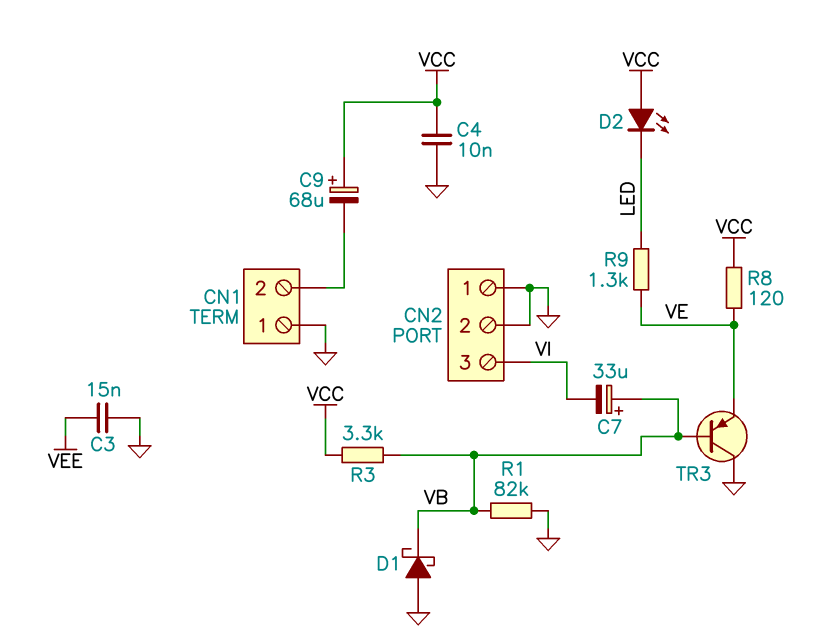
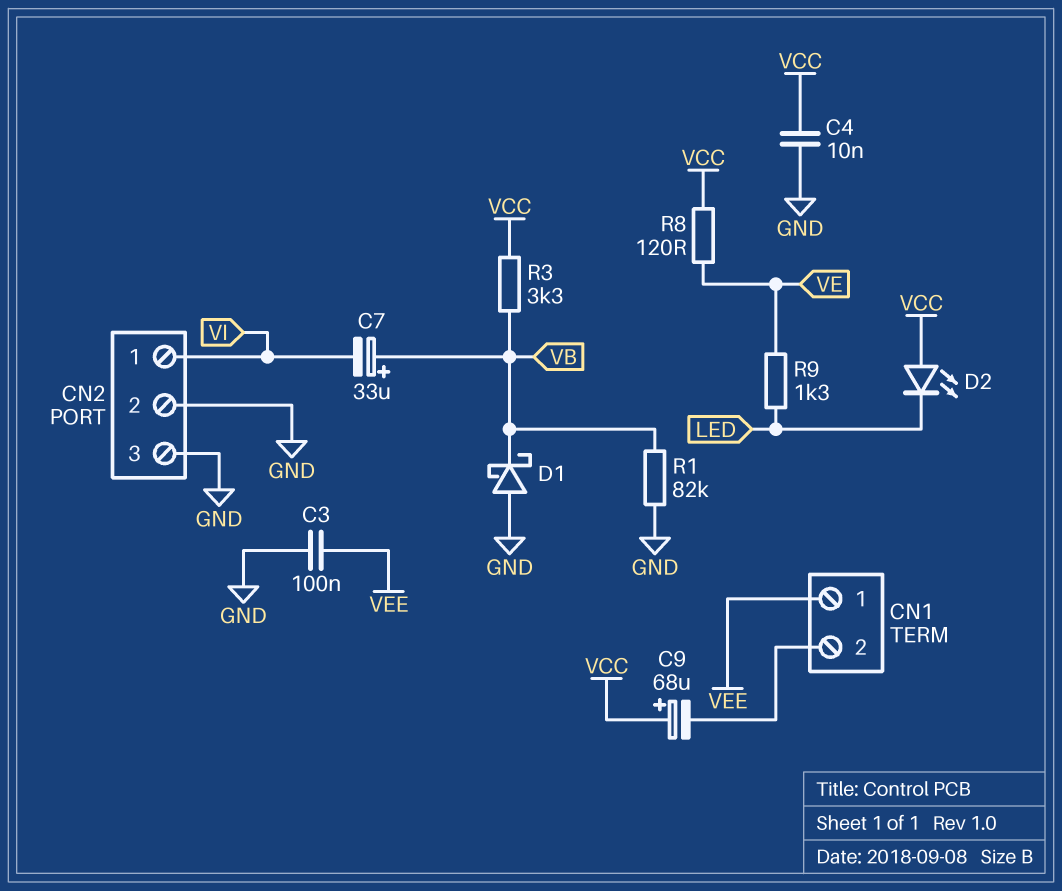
C3: 15nF (GND, VEE) -> 100nF (GND, VEE)
CN1 pin 1: GND -> VEE
CN2 pin 1: GND -> VI
CN2 pin 3: VI -> GND
TR3: PNP (B VB, C GND, E VE) -> none

